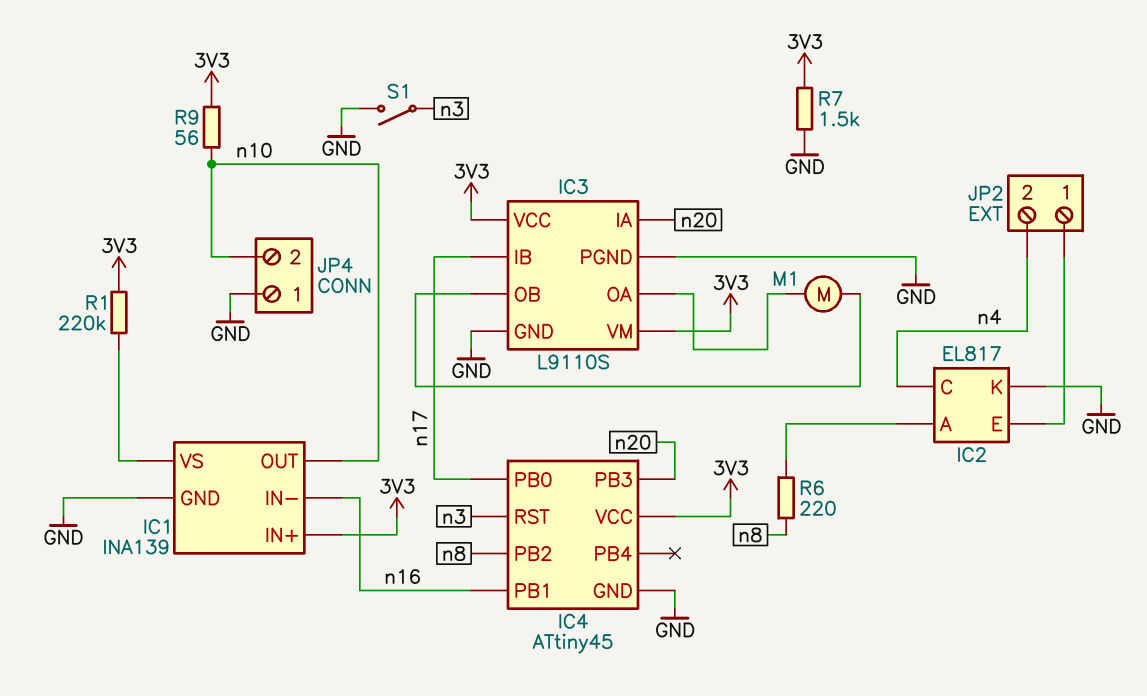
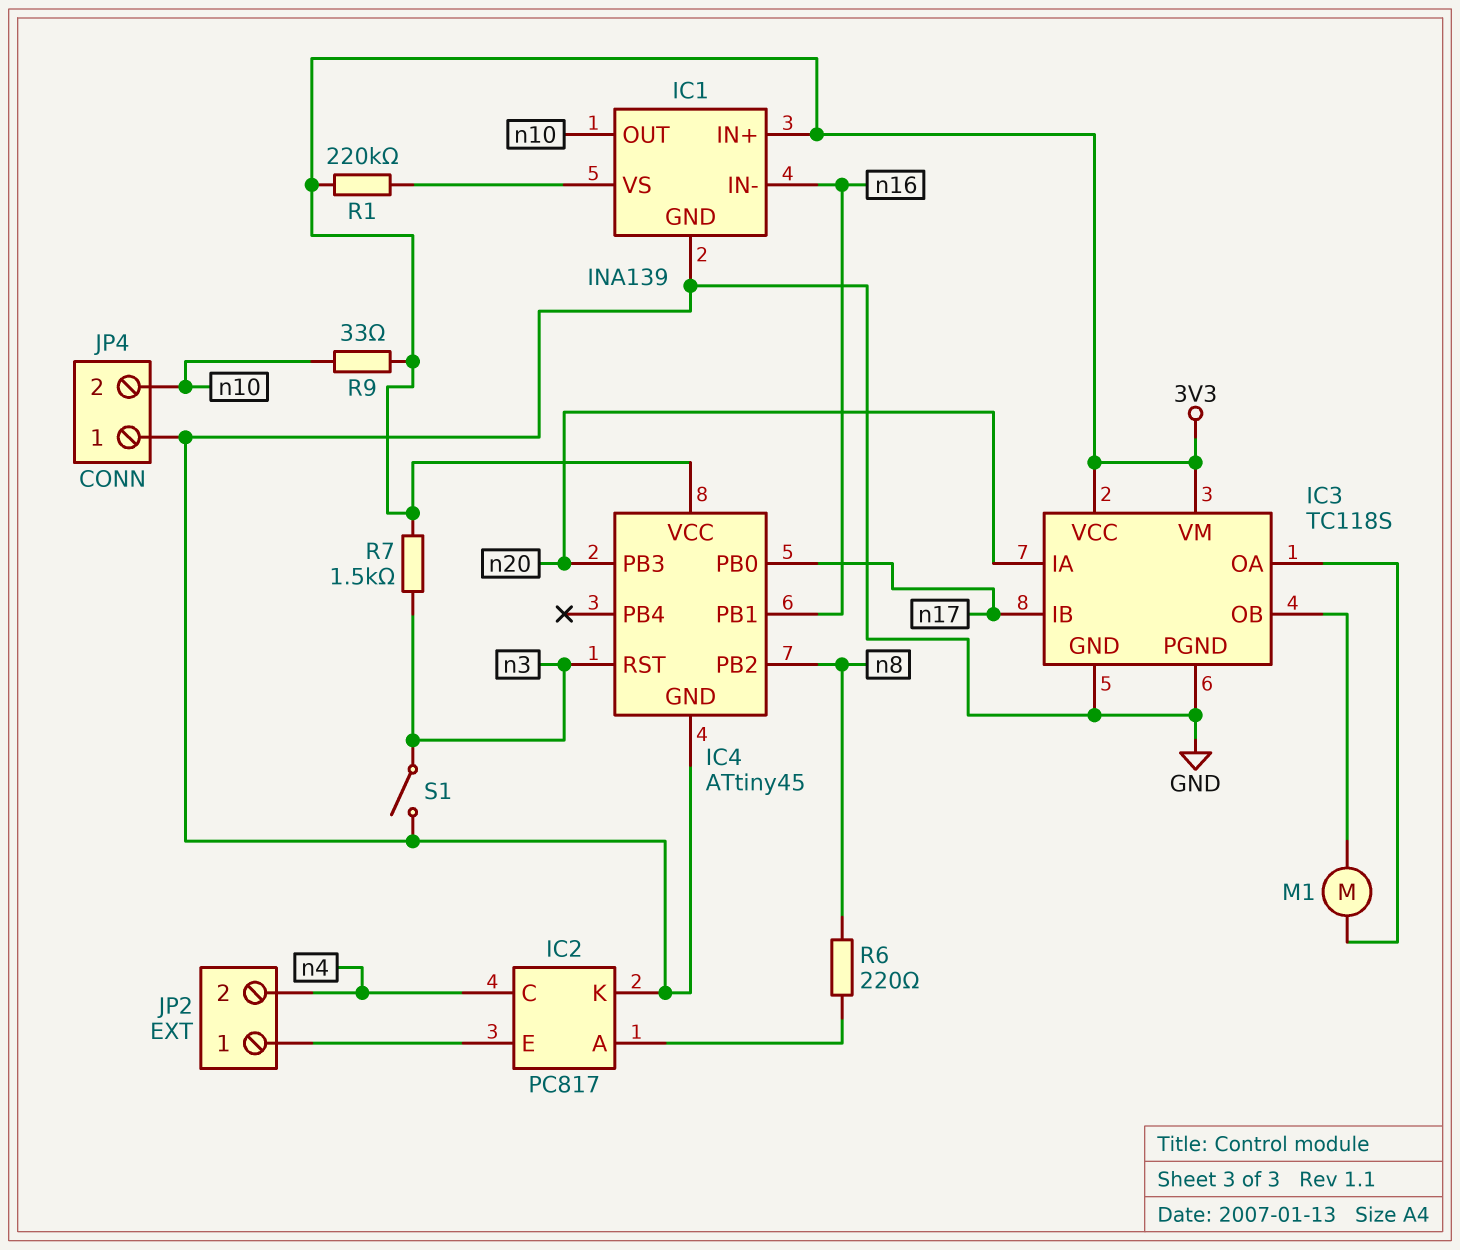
IC2: EL817 -> PC817
IC3: L9110S -> TC118S
R7: 1.5k (3V3, GND) -> 1.5k (3V3, n3)
R9: 56 (3V3, n10) -> 33 (3V3, n10)

